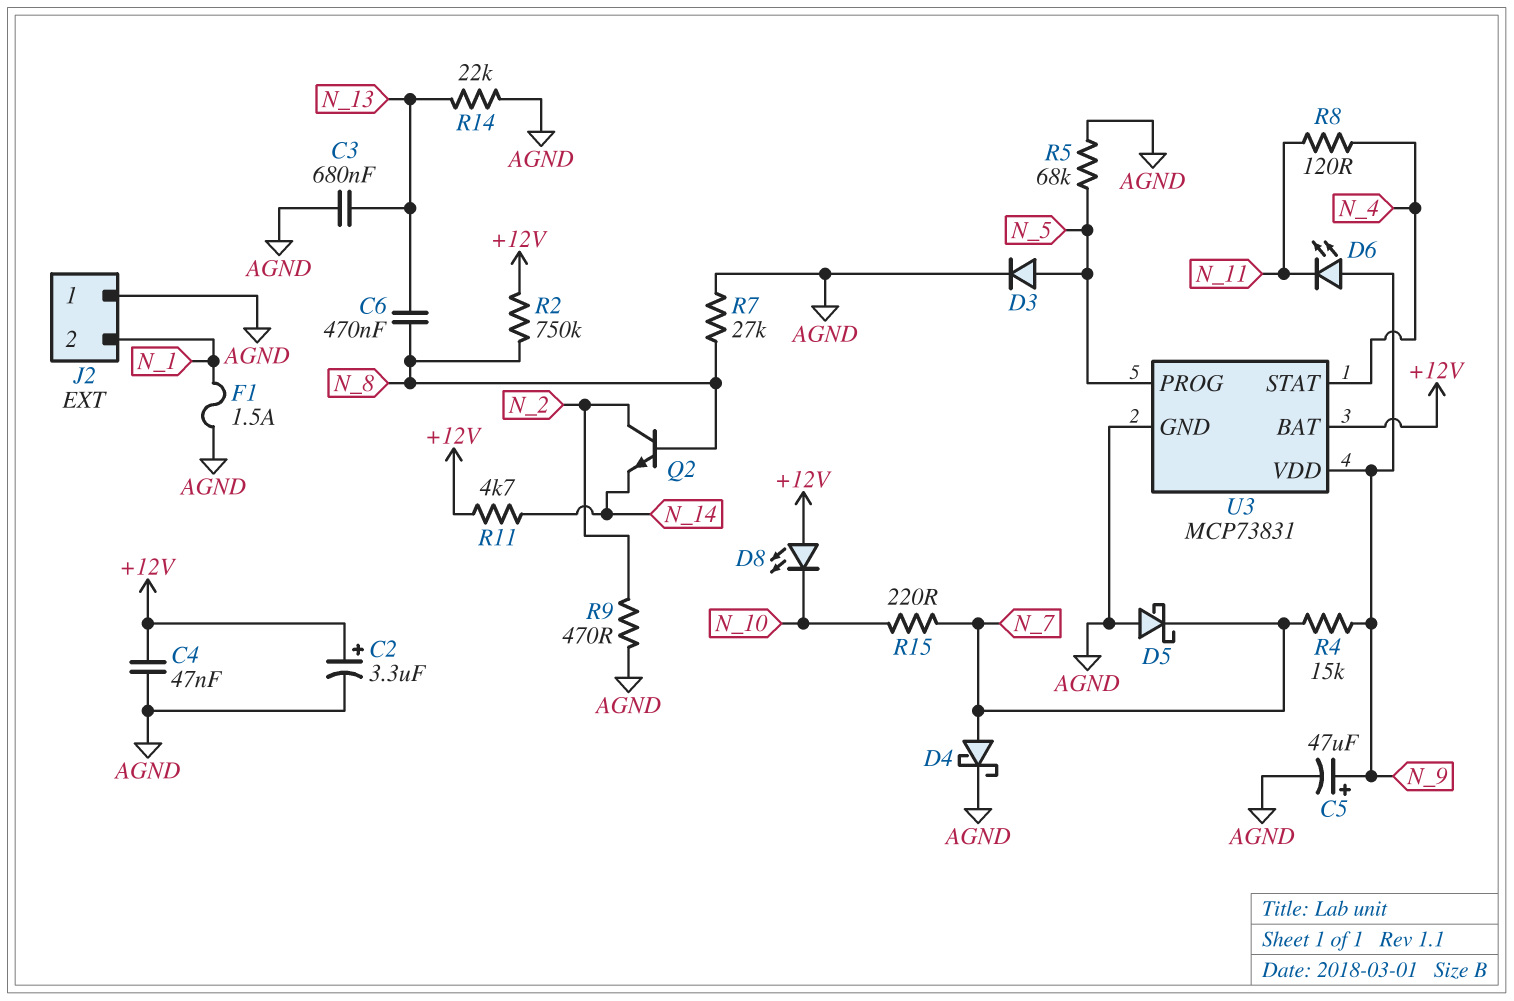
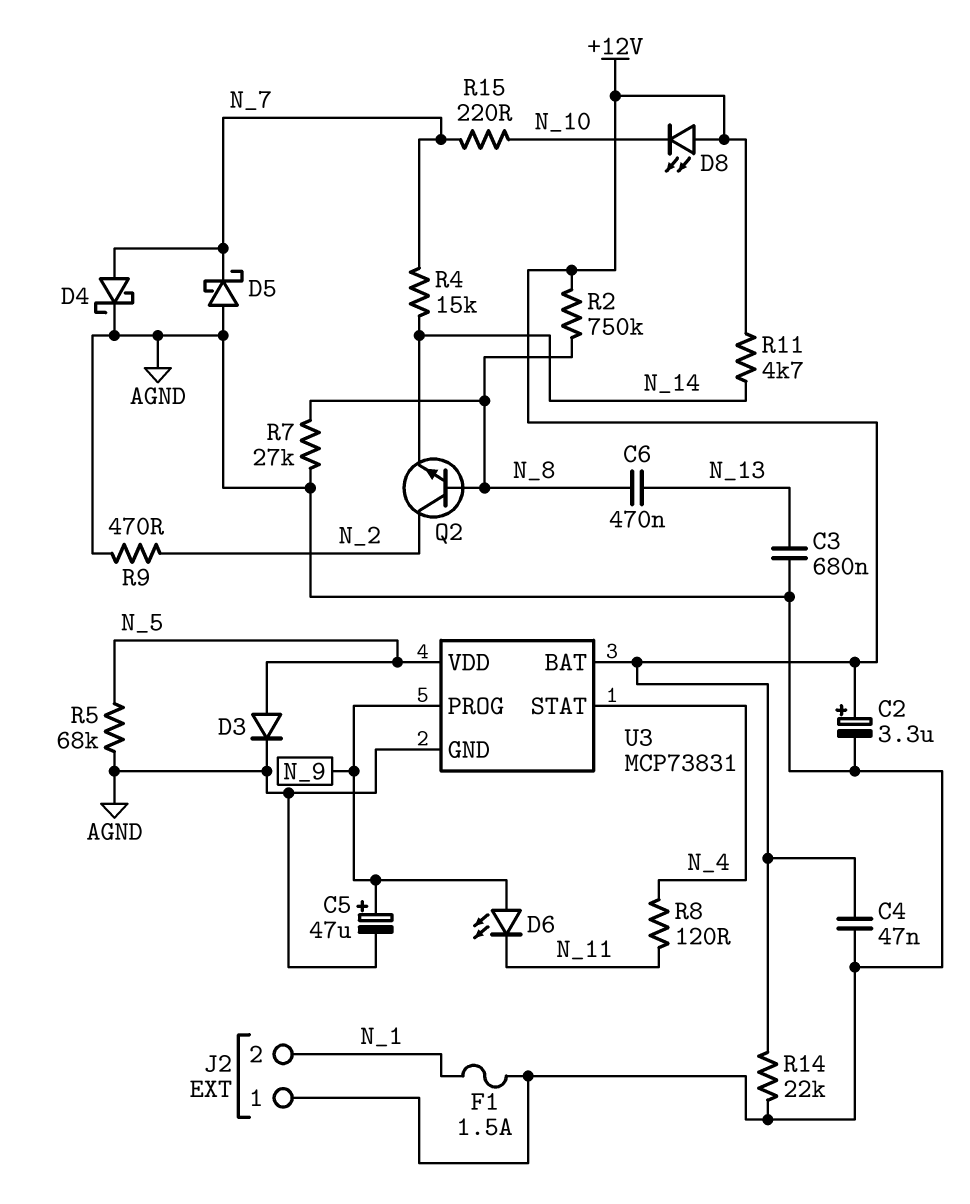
R4: 15k (N_7, N_9) -> 15k (N_7, N_14)
R14: 22k (AGND, N_13) -> 22k (+12V, AGND)
U3 pin PROG: N_5 -> N_9
U3 pin VDD: N_9 -> N_5

